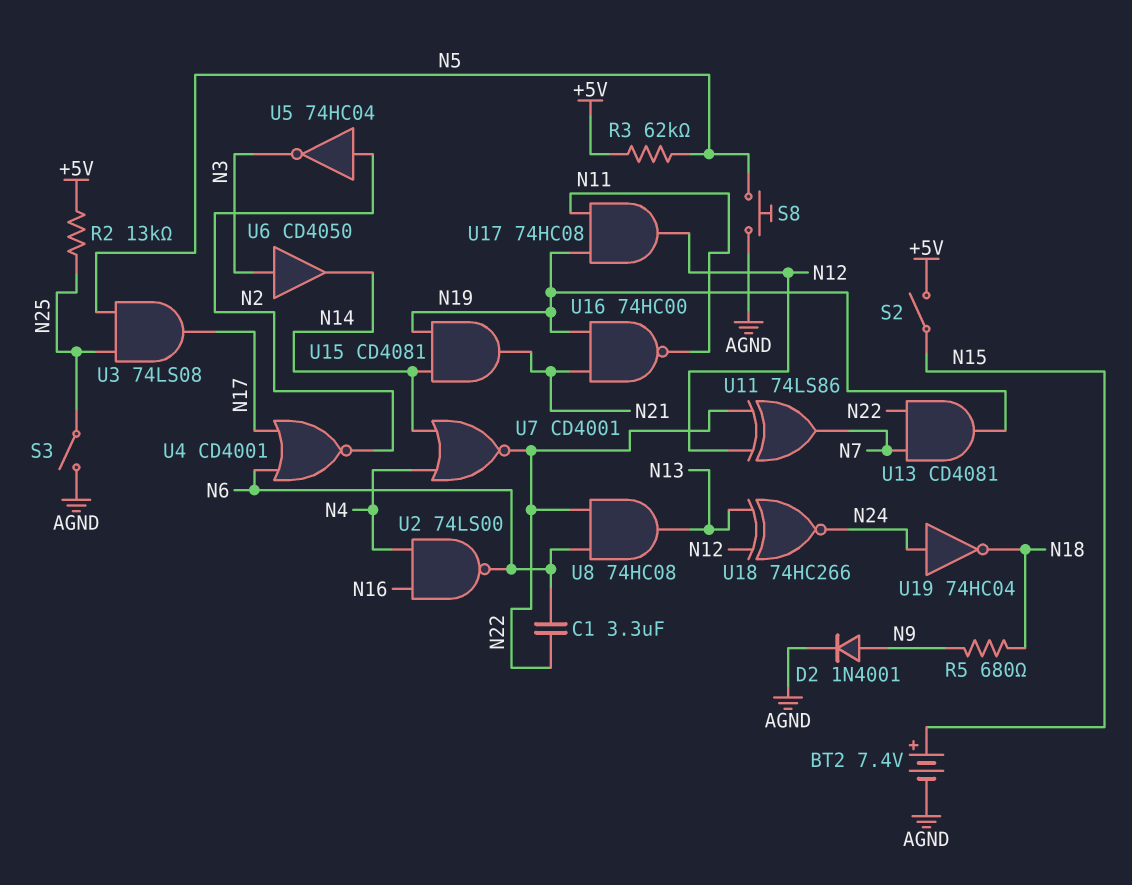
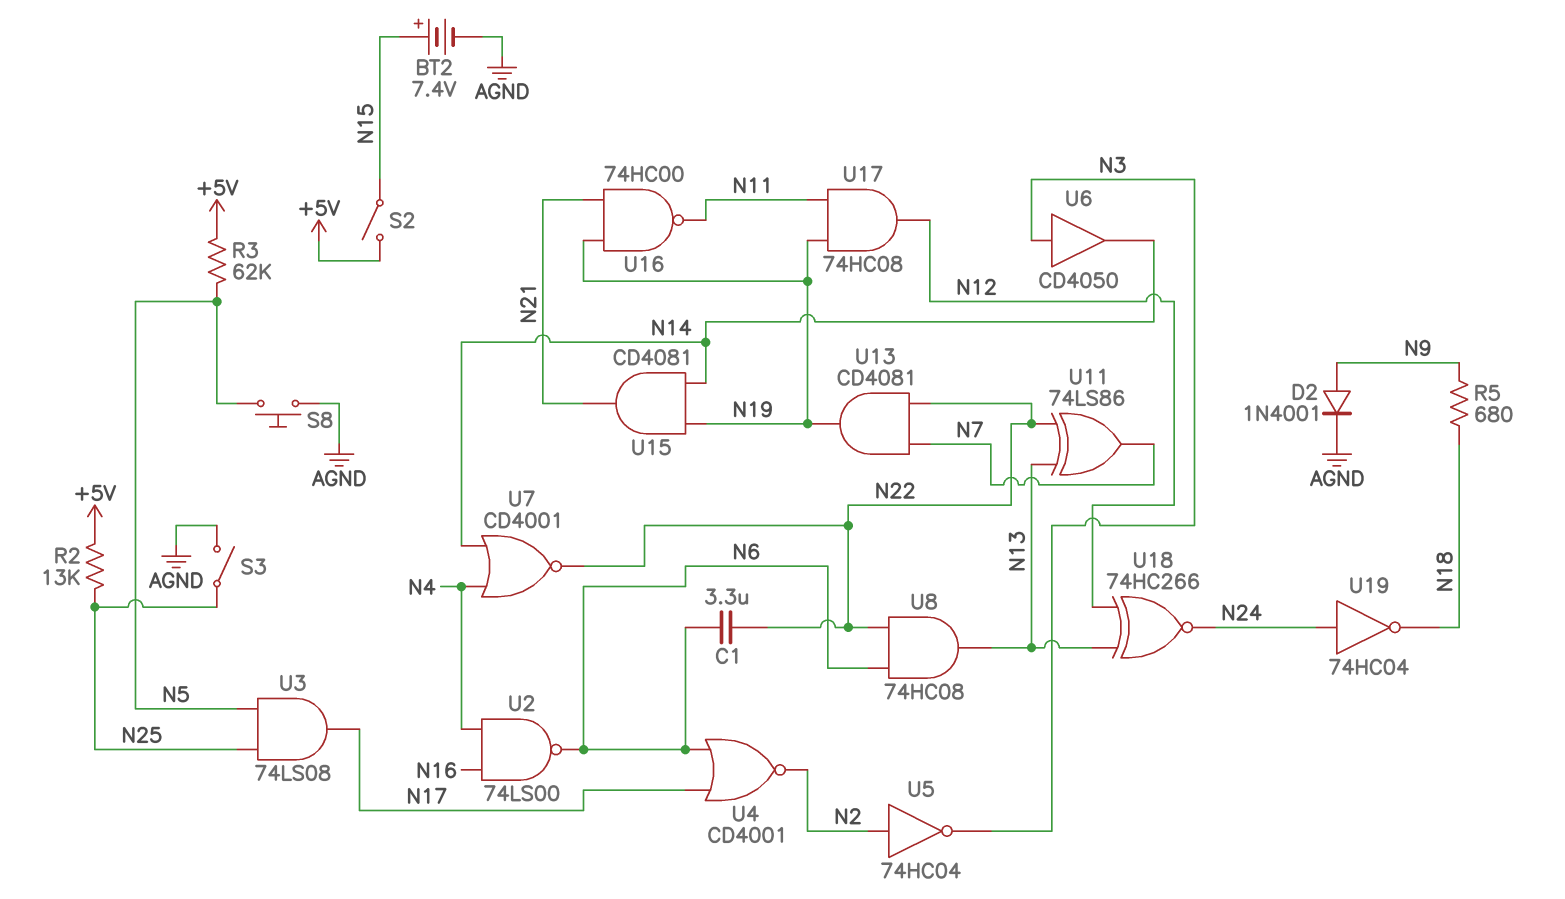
U11: XOR 74LS86 (in N12, in N22, out N7) -> XOR 74LS86 (in N13, in N22, out N7)

